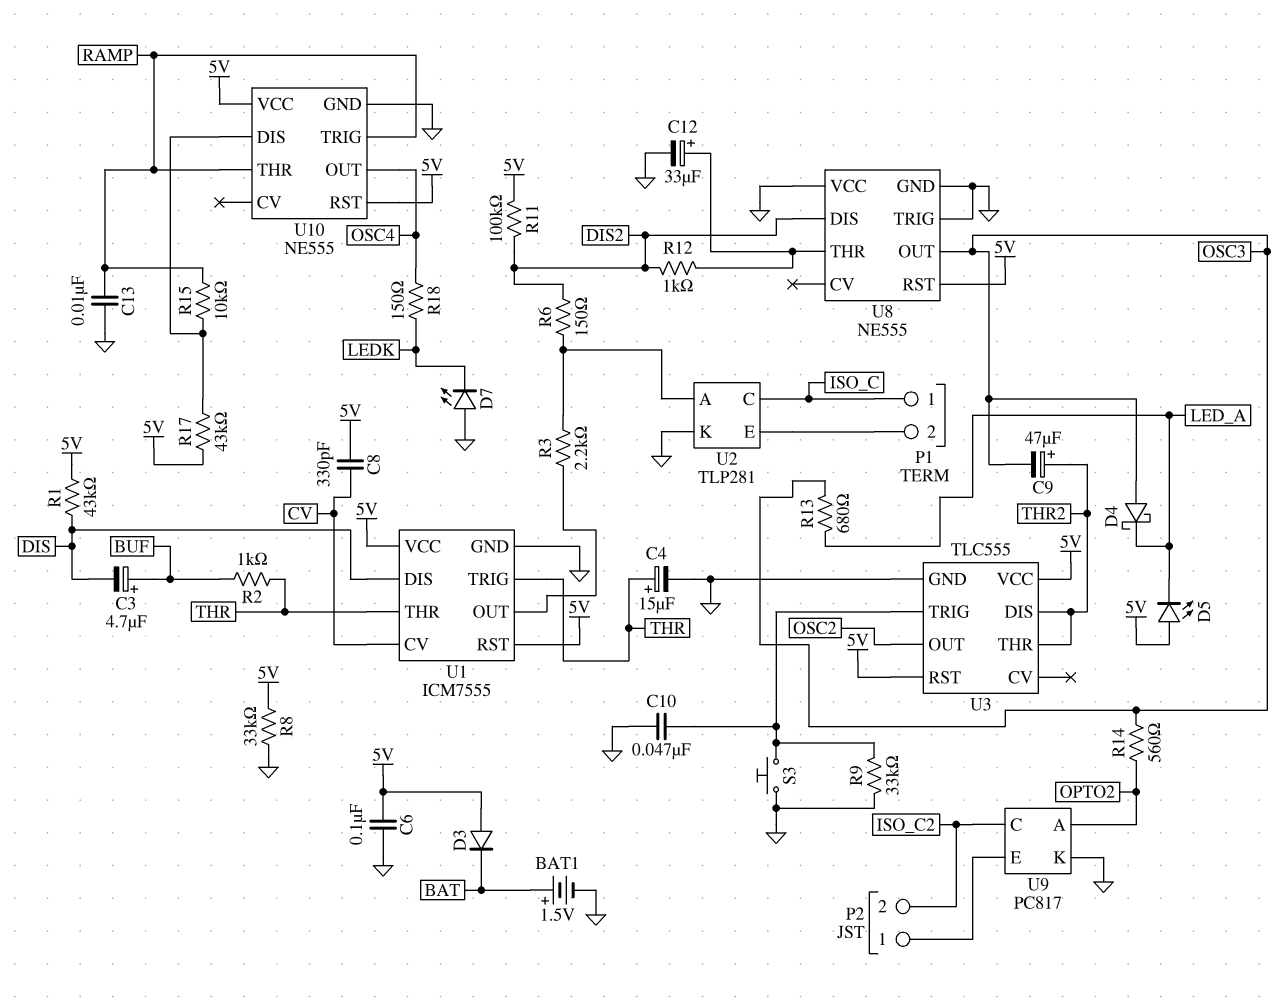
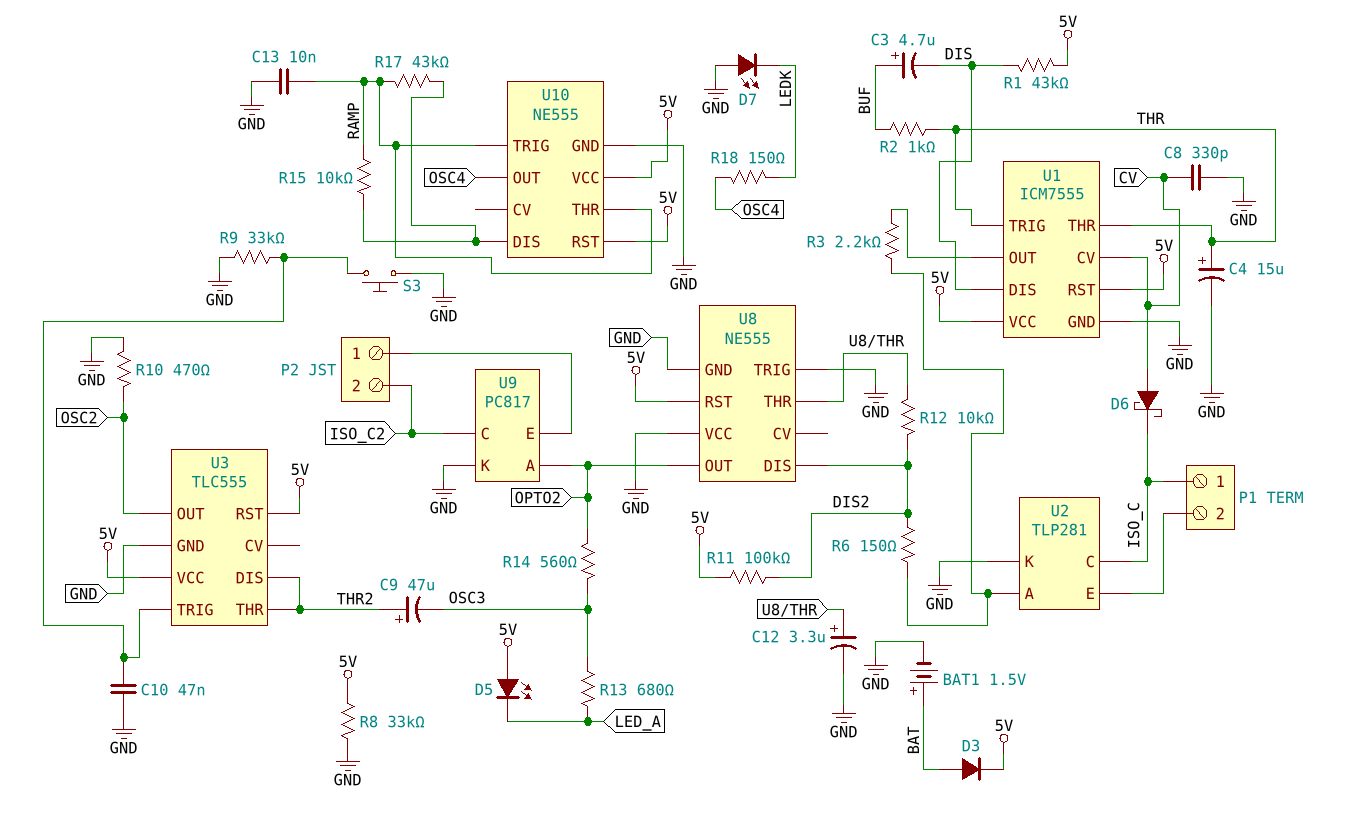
C6: 100nF (5V, GND) -> none
C8: 330pF (5V, CV) -> 330pF (CV, GND)
C12: 33uF (plus U8/THR, minus GND) -> 3.3uF (plus U8/THR, minus GND)
D3: diode (A 5V, K BAT) -> diode (A BAT, K 5V)
D4: schottky (A OSC3, K LED_A) -> none
D6: none -> schottky (A CV, K ISO_C)
R10: none -> 470 (GND, OSC2)
R12: 1k (DIS2, U8/THR) -> 10k (DIS2, U8/THR)
R17: 43k (5V, U10/DIS) -> 43k (RAMP, U10/DIS)
U8 pin OUT: OSC3 -> OPTO2

